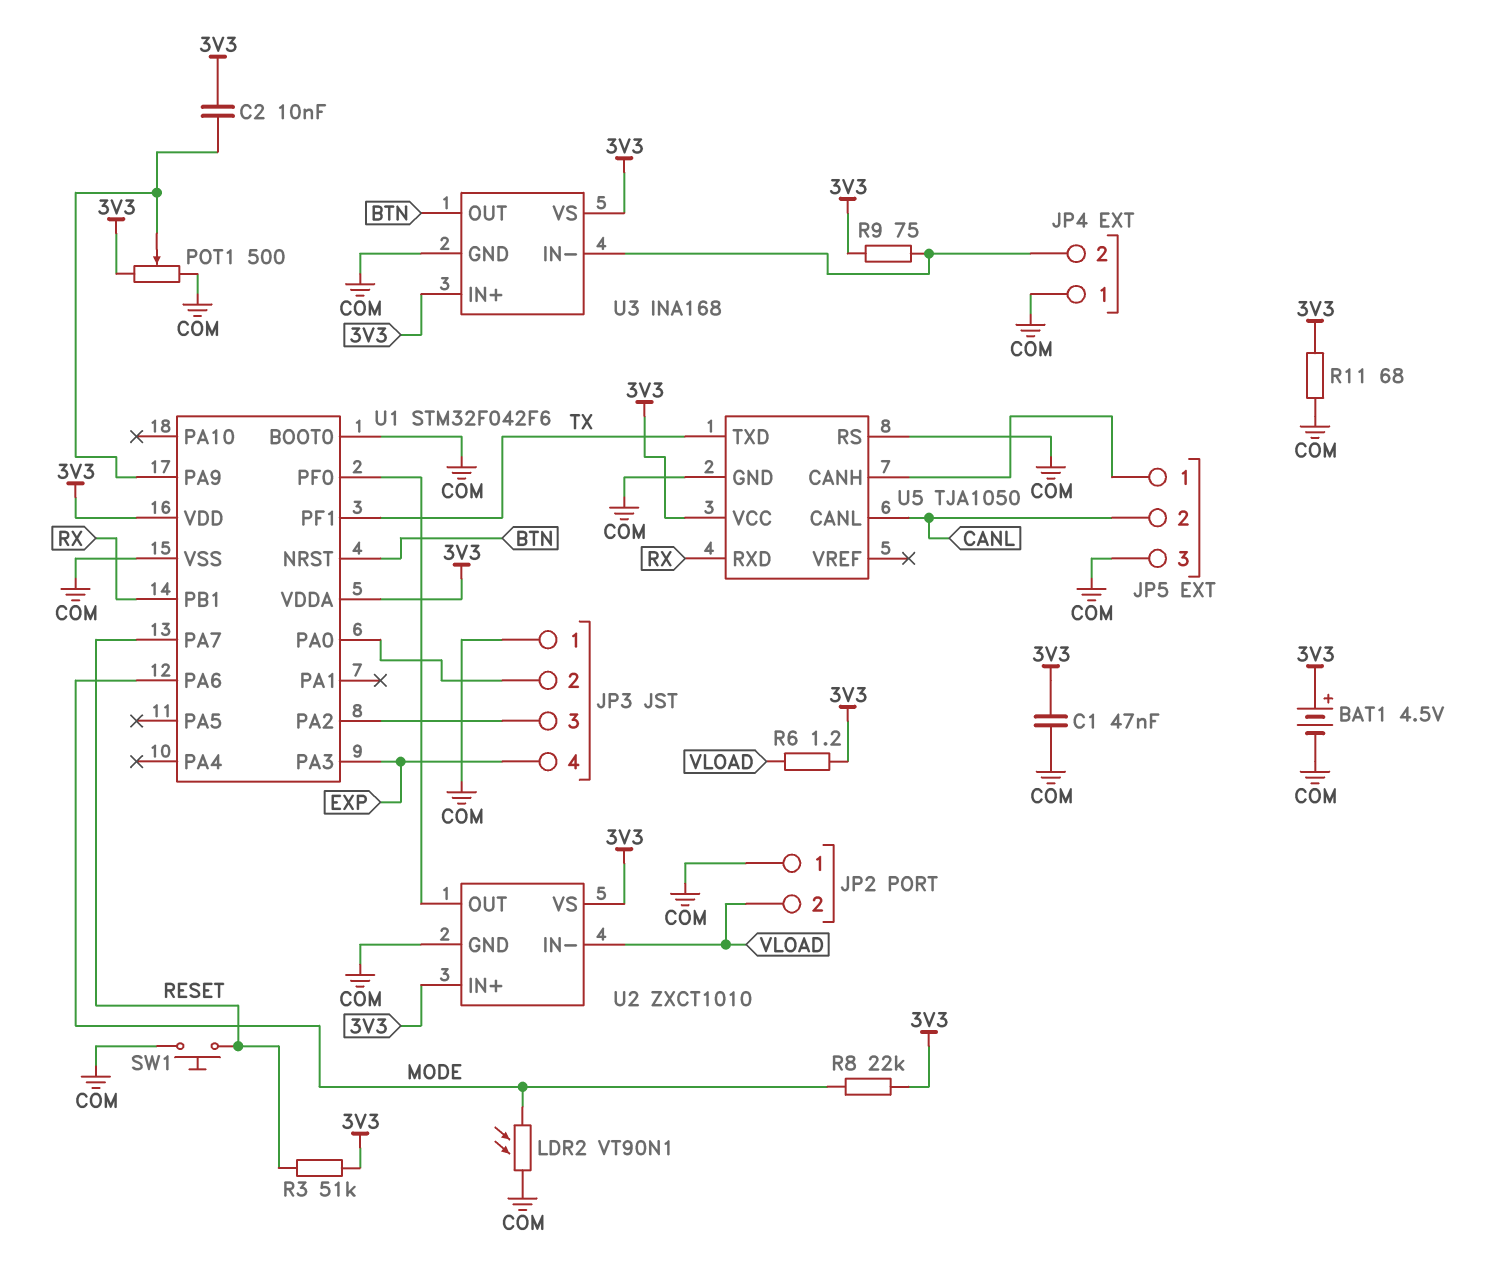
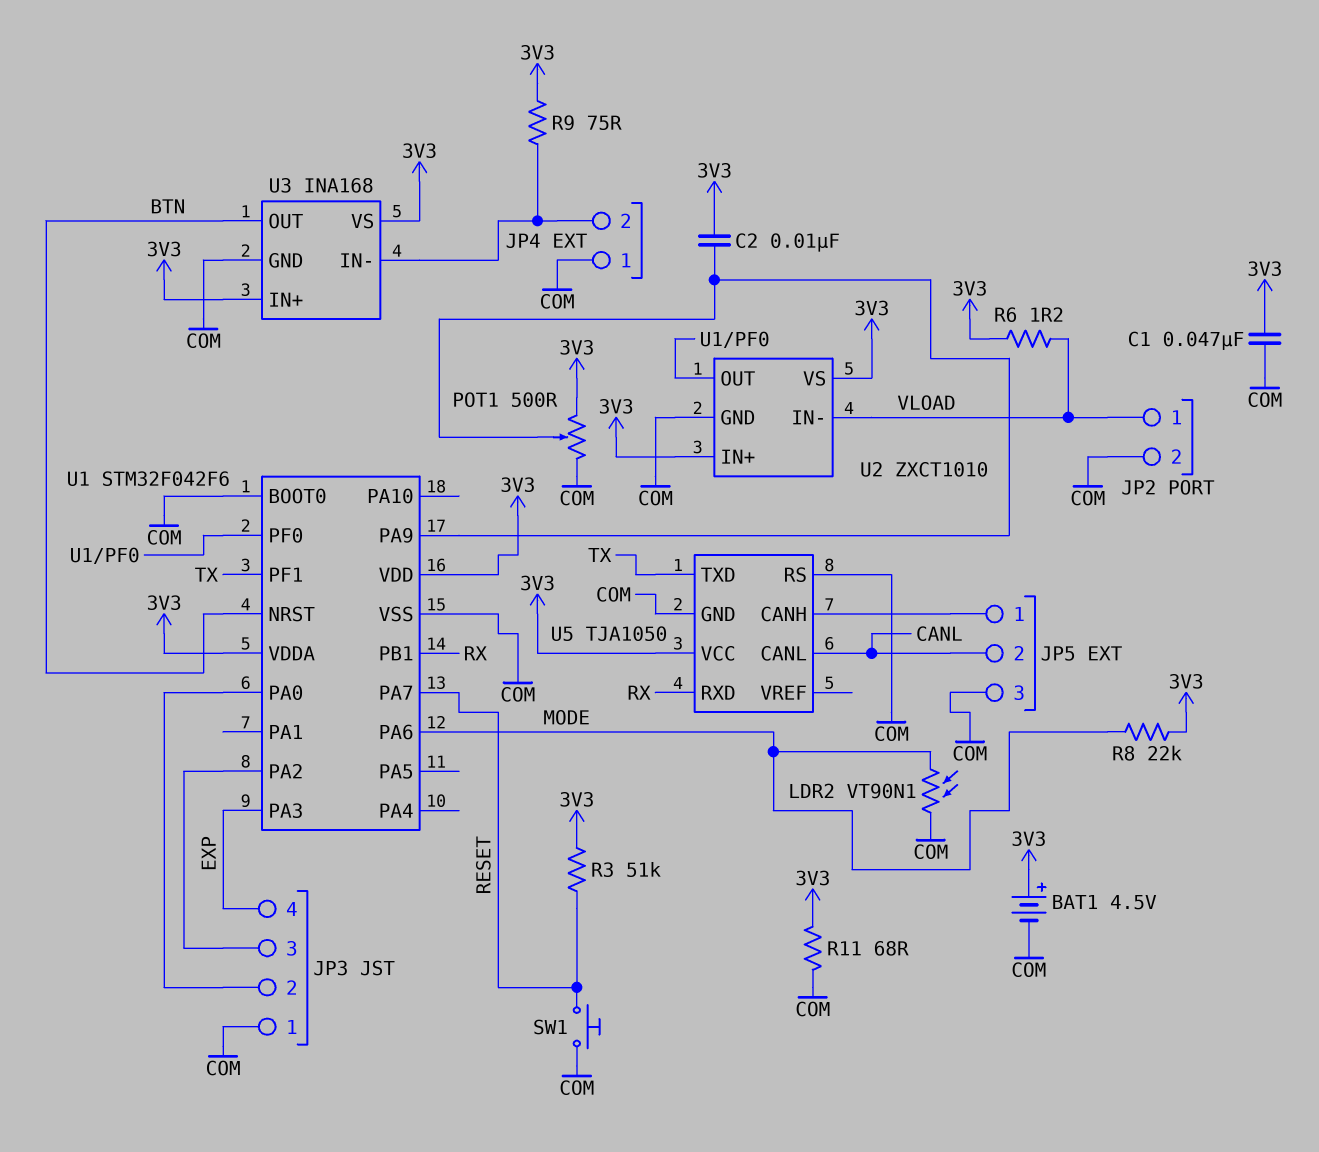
JP2 pin 1: COM -> VLOAD
JP2 pin 2: VLOAD -> COM

